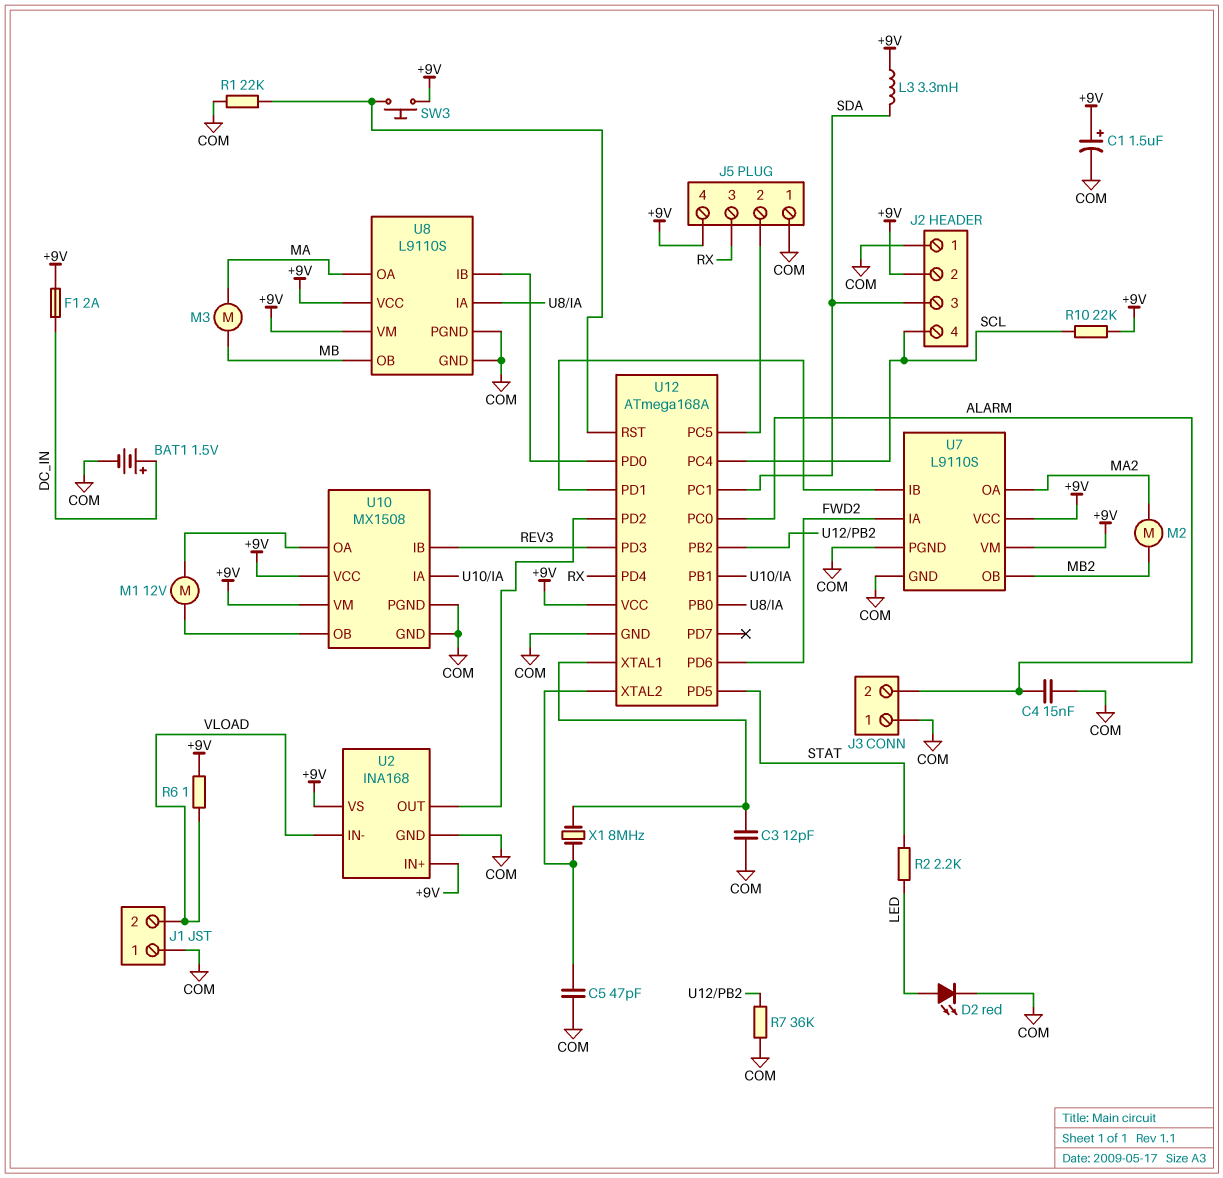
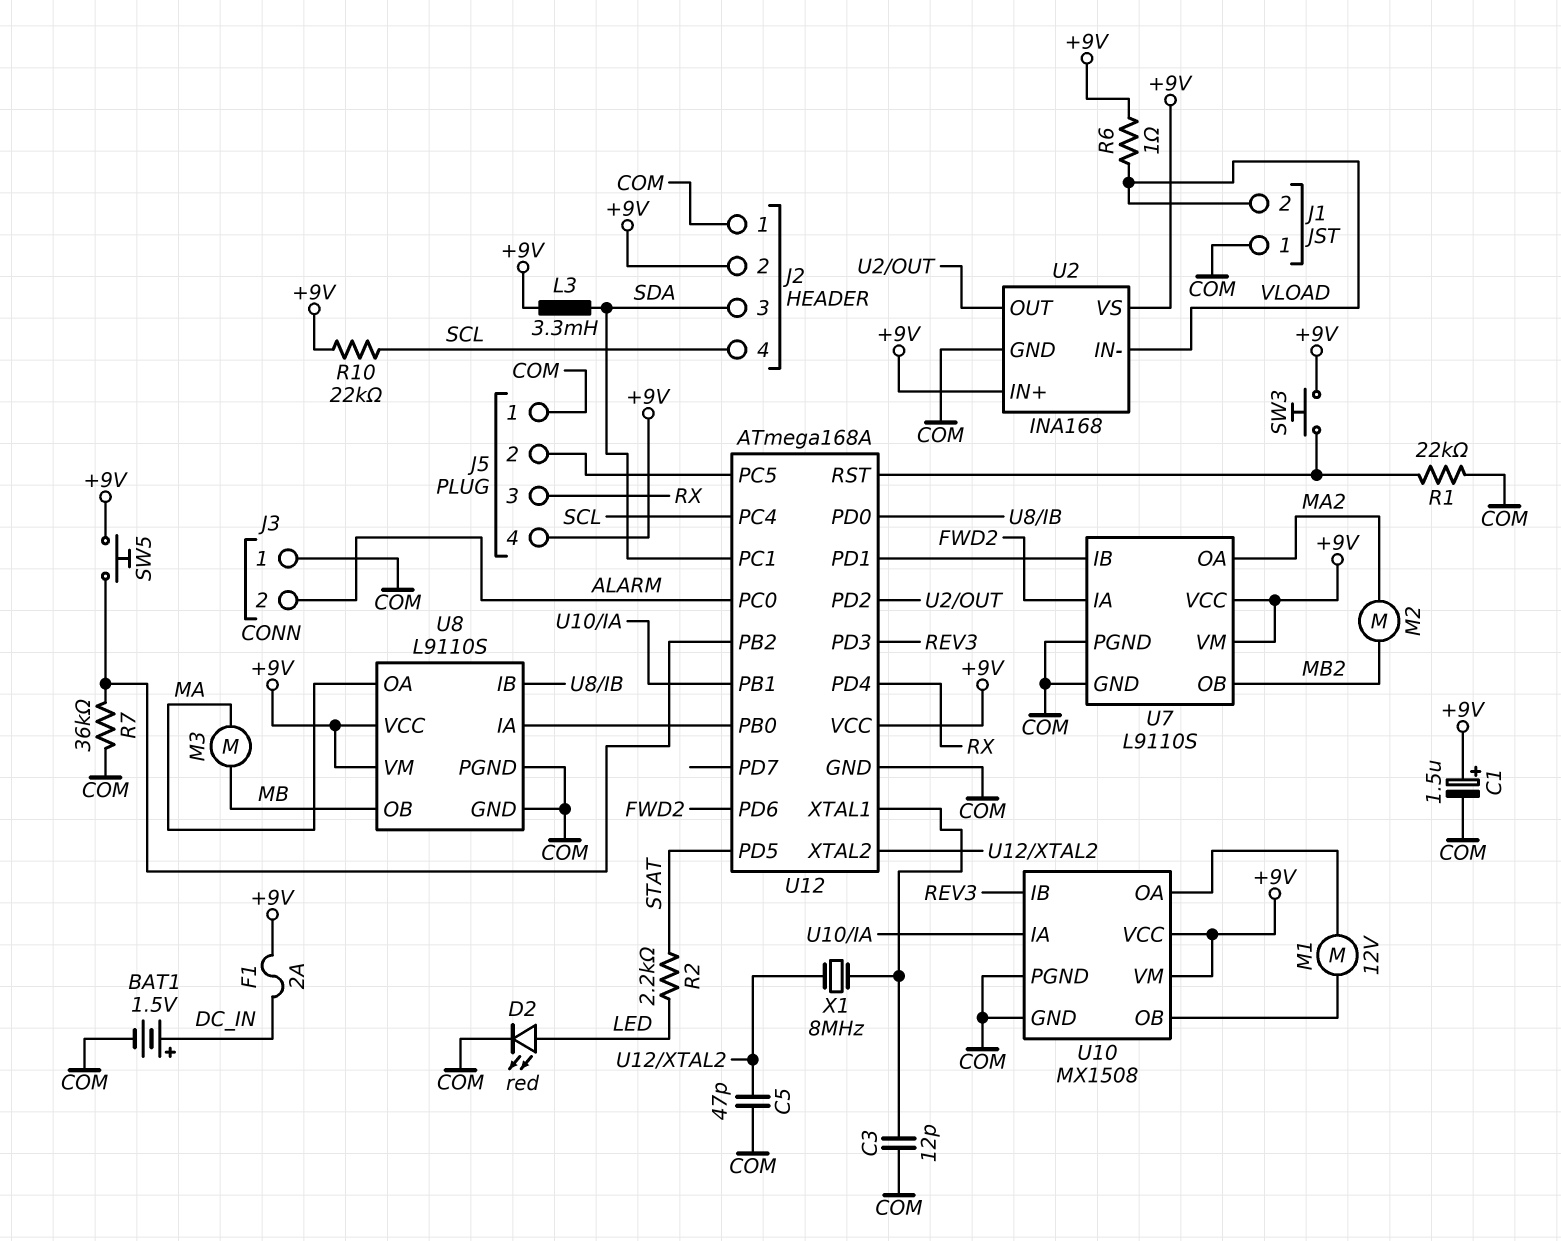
C4: 15nF (ALARM, COM) -> none
SW5: none -> button (+9V, U12/PB2)

